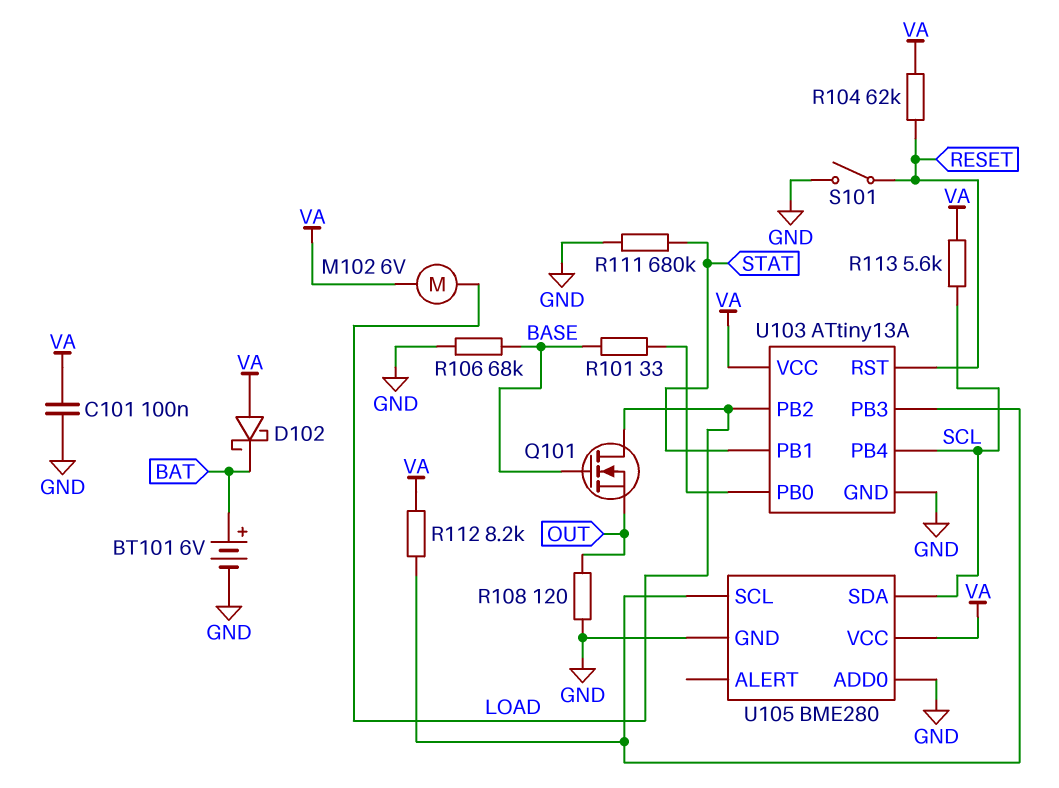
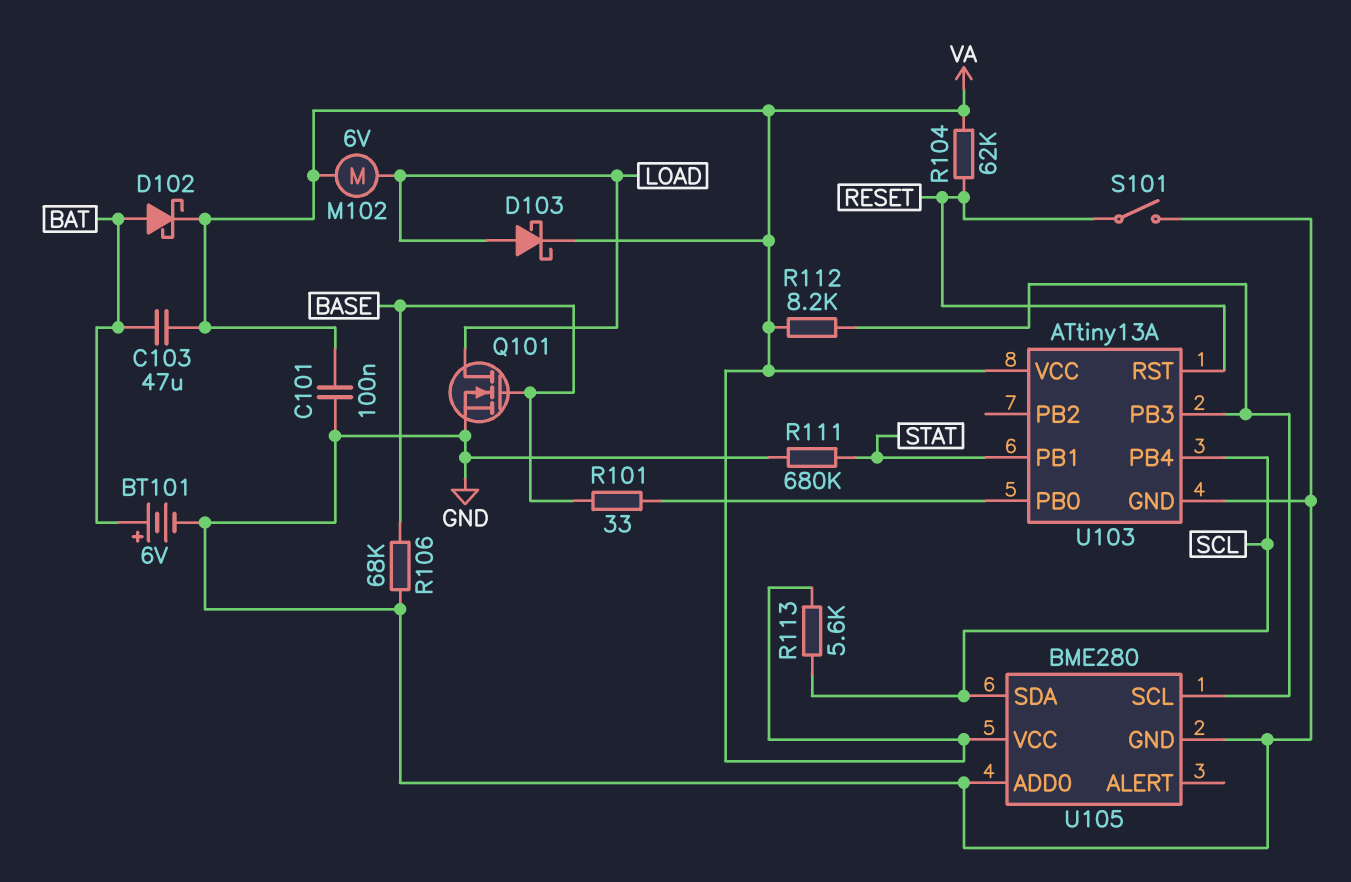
C103: none -> 47uF (BAT, VA)
D102: schottky (A VA, K BAT) -> schottky (A BAT, K VA)
D103: none -> schottky (A LOAD, K VA)
Q101: NMOS (G BASE, D LOAD, S OUT) -> NMOS (G BASE, D LOAD, S GND)
R108: 120 (GND, OUT) -> none
U103 pin PB2: LOAD -> none

